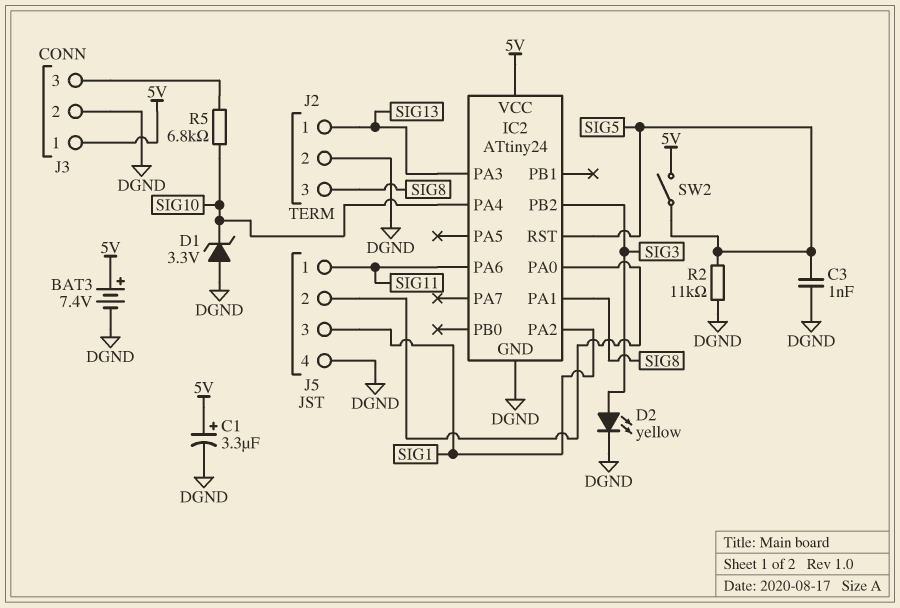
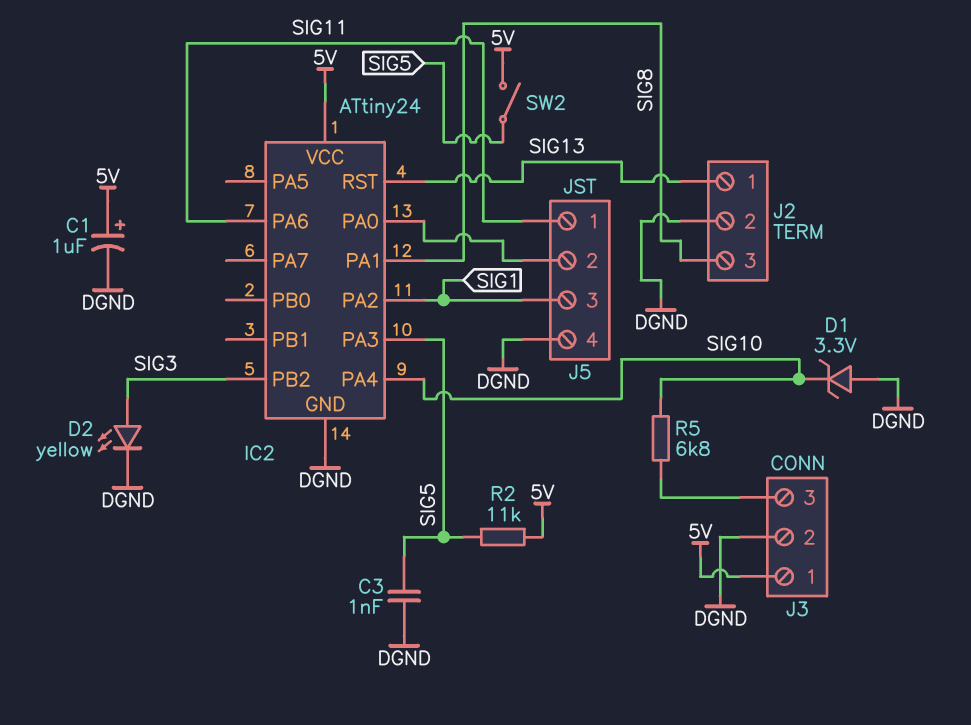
BAT3: 7.4V (plus 5V, minus DGND) -> none
C1: 3.3uF (plus 5V, minus DGND) -> 1uF (plus 5V, minus DGND)
IC2 pin PA3: SIG13 -> SIG5
IC2 pin RST: SIG5 -> SIG13
R2: 11k (DGND, SIG5) -> 11k (5V, SIG5)

